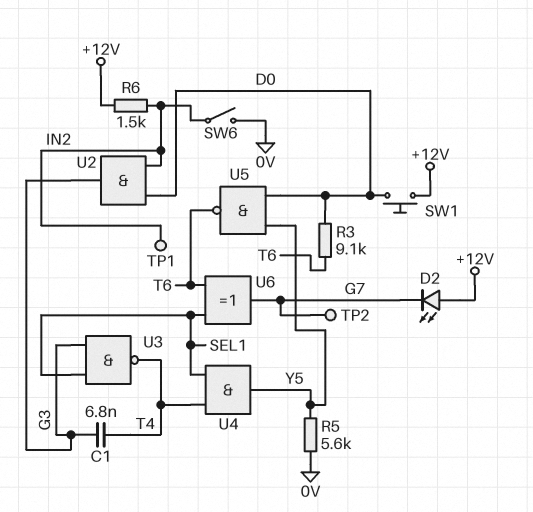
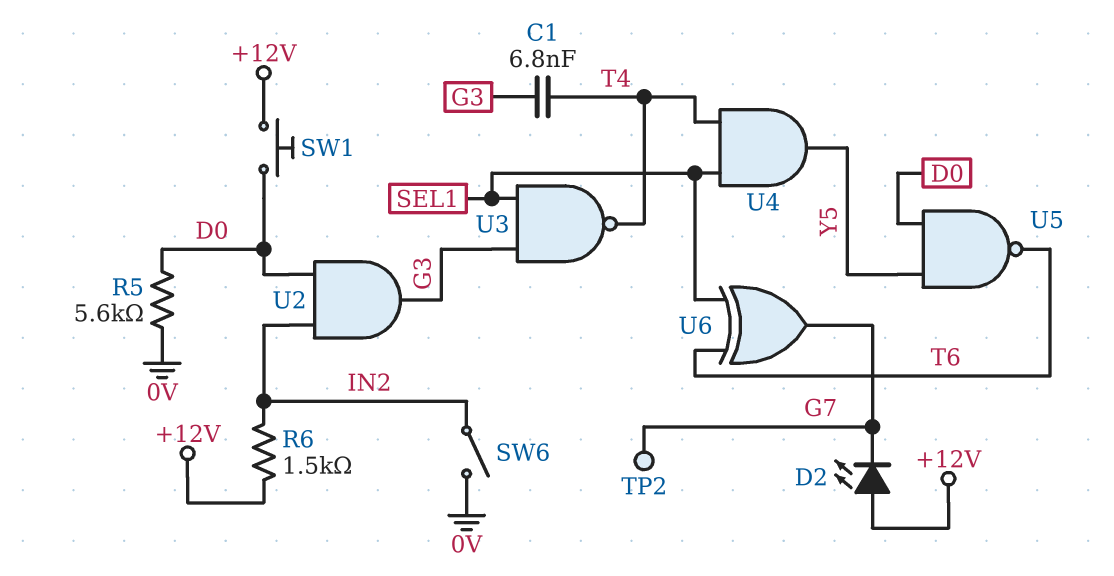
R3: 9.1k (D0, T6) -> none
R5: 5.6k (0V, Y5) -> 5.6k (0V, D0)
TP1: test point (IN2) -> none

